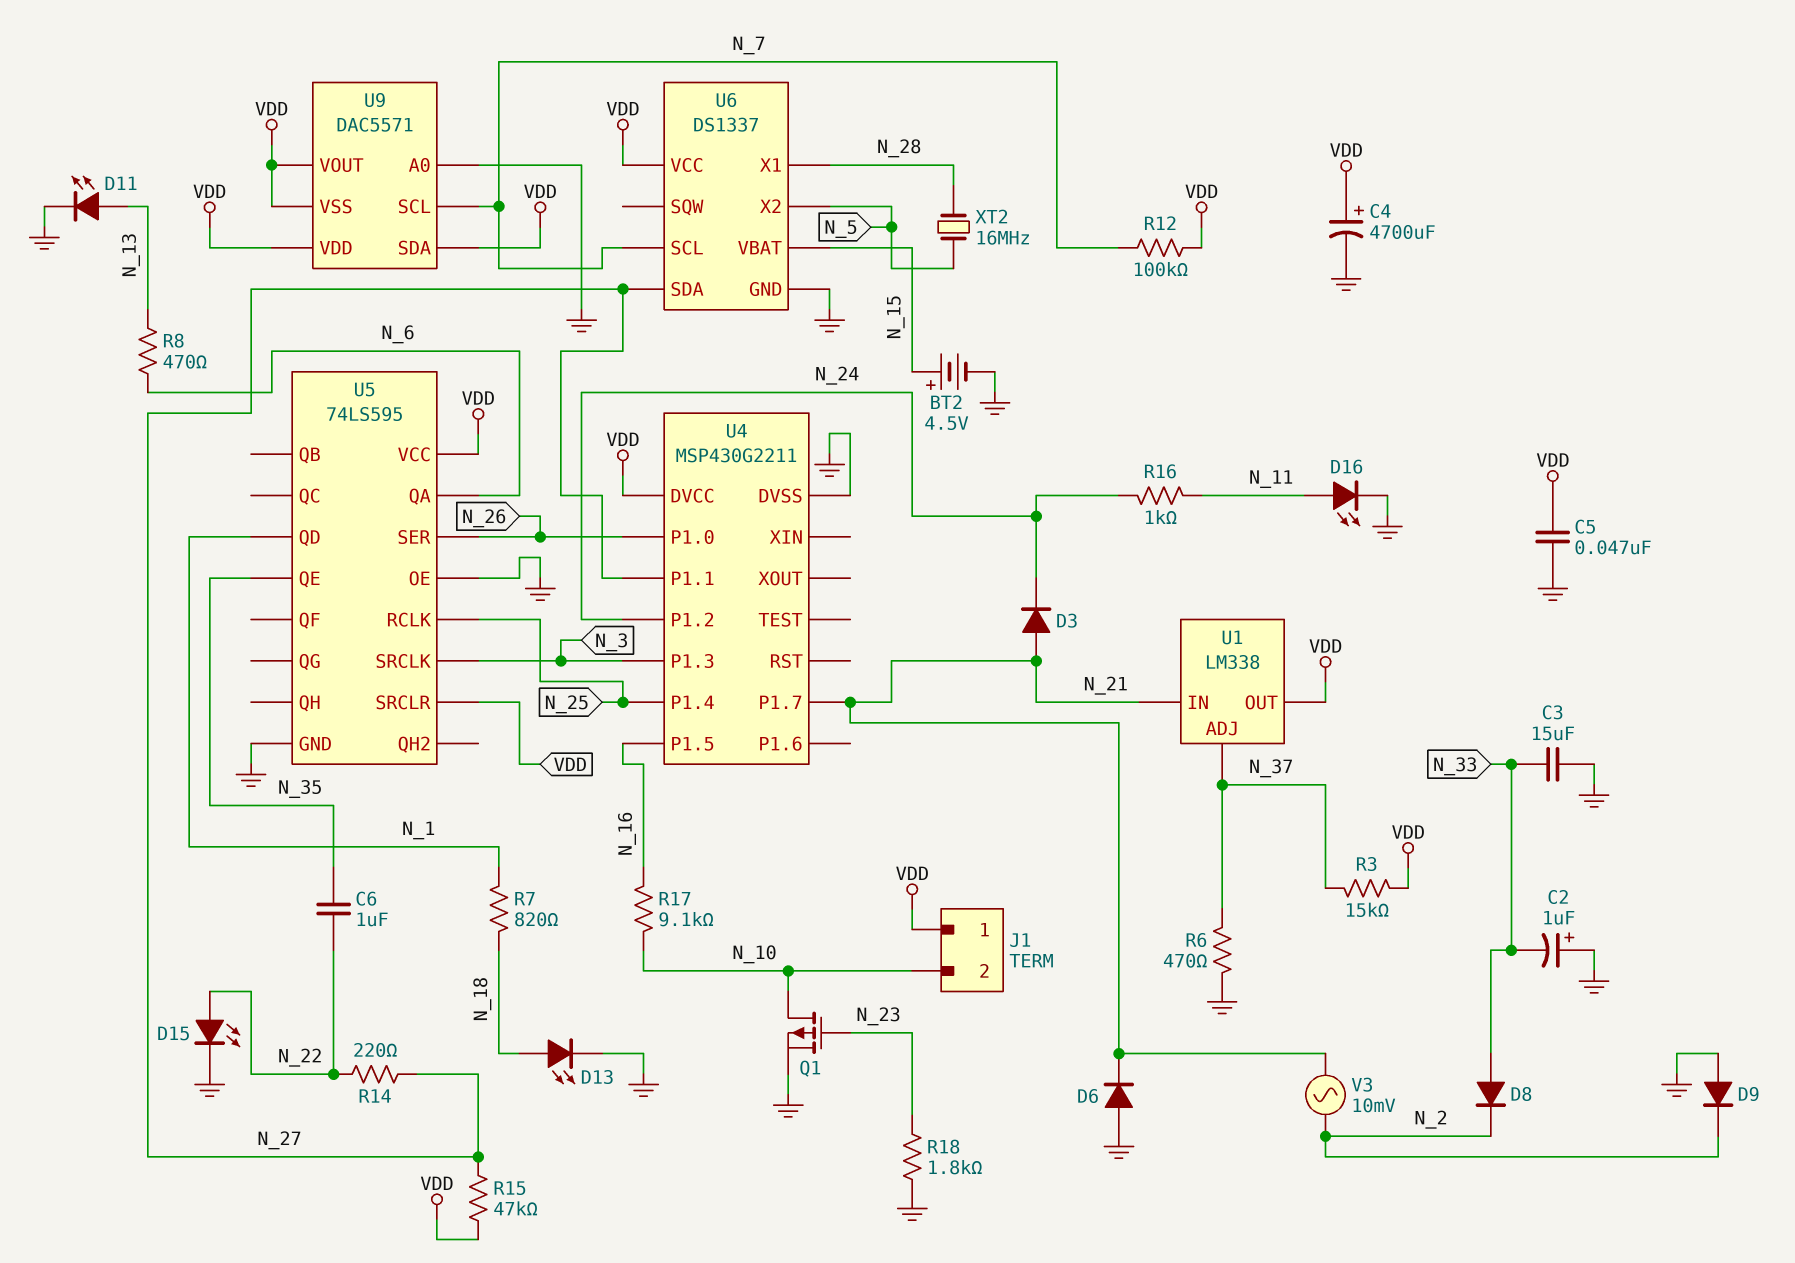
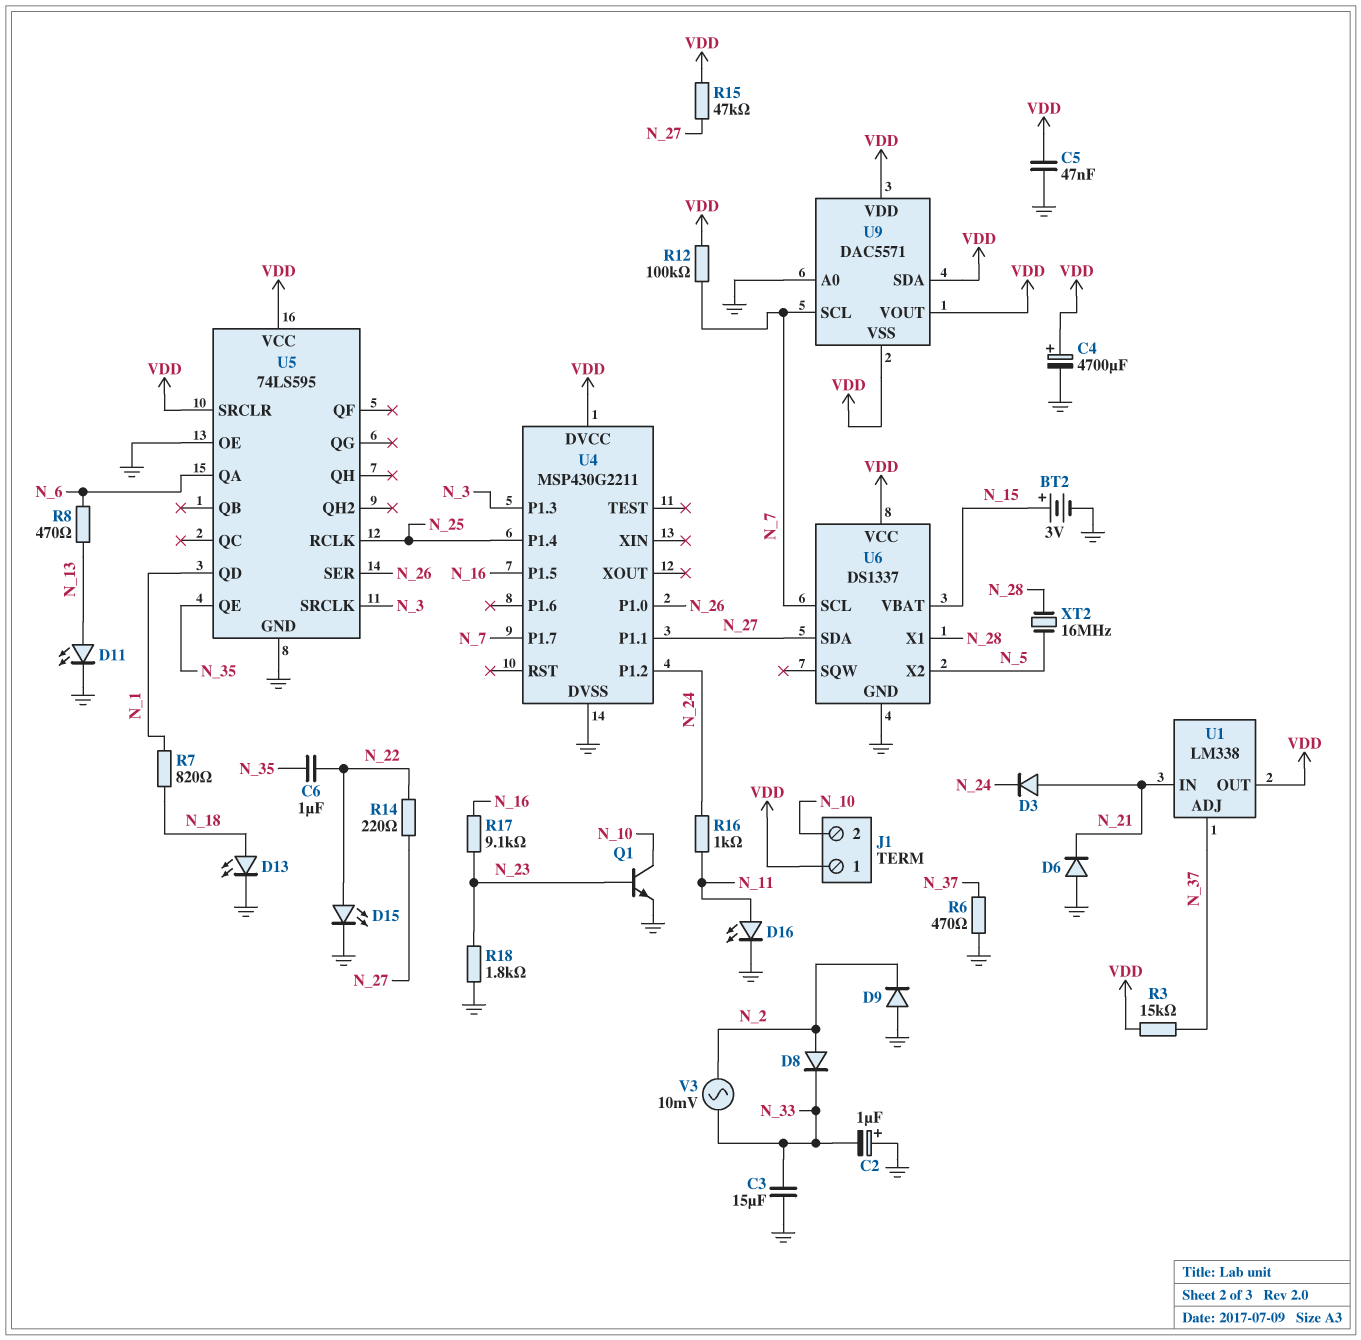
BT2: 4.5V (plus N_15, minus GND) -> 3V (plus N_15, minus GND)
D8: diode (A N_33, K N_2) -> diode (A N_2, K N_33)
Q1: PMOS (G N_23, D N_10, S GND) -> NPN (B N_23, C N_10, E GND)
R17: 9.1k (N_10, N_16) -> 9.1k (N_16, N_23)
U4 pin P1.7: N_21 -> N_7
V3: AC 10mV (N_2, N_21) -> AC 10mV (N_2, N_33)

